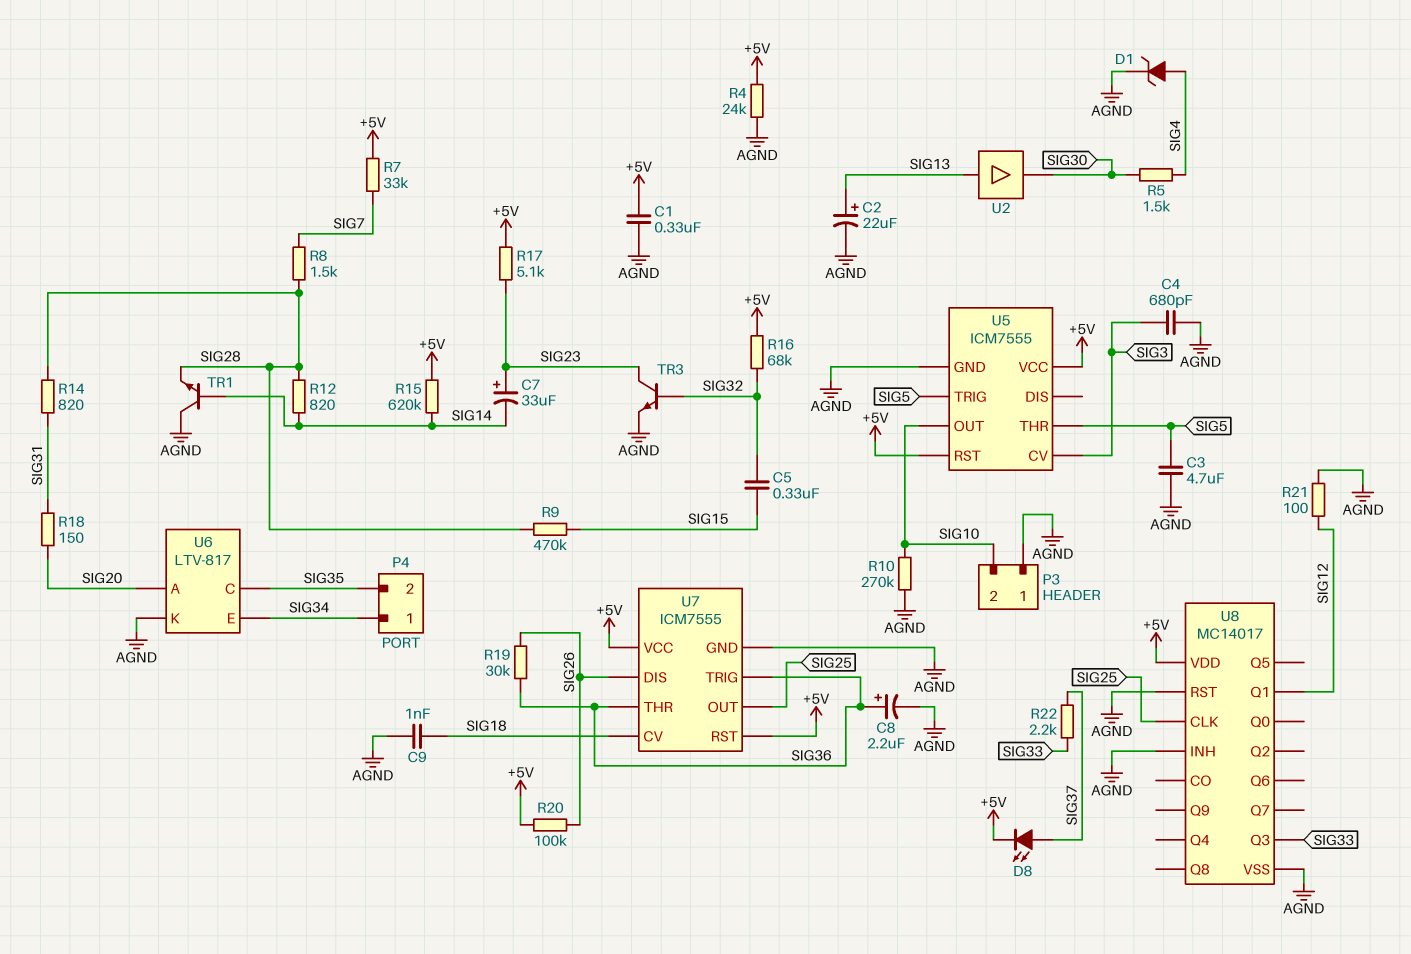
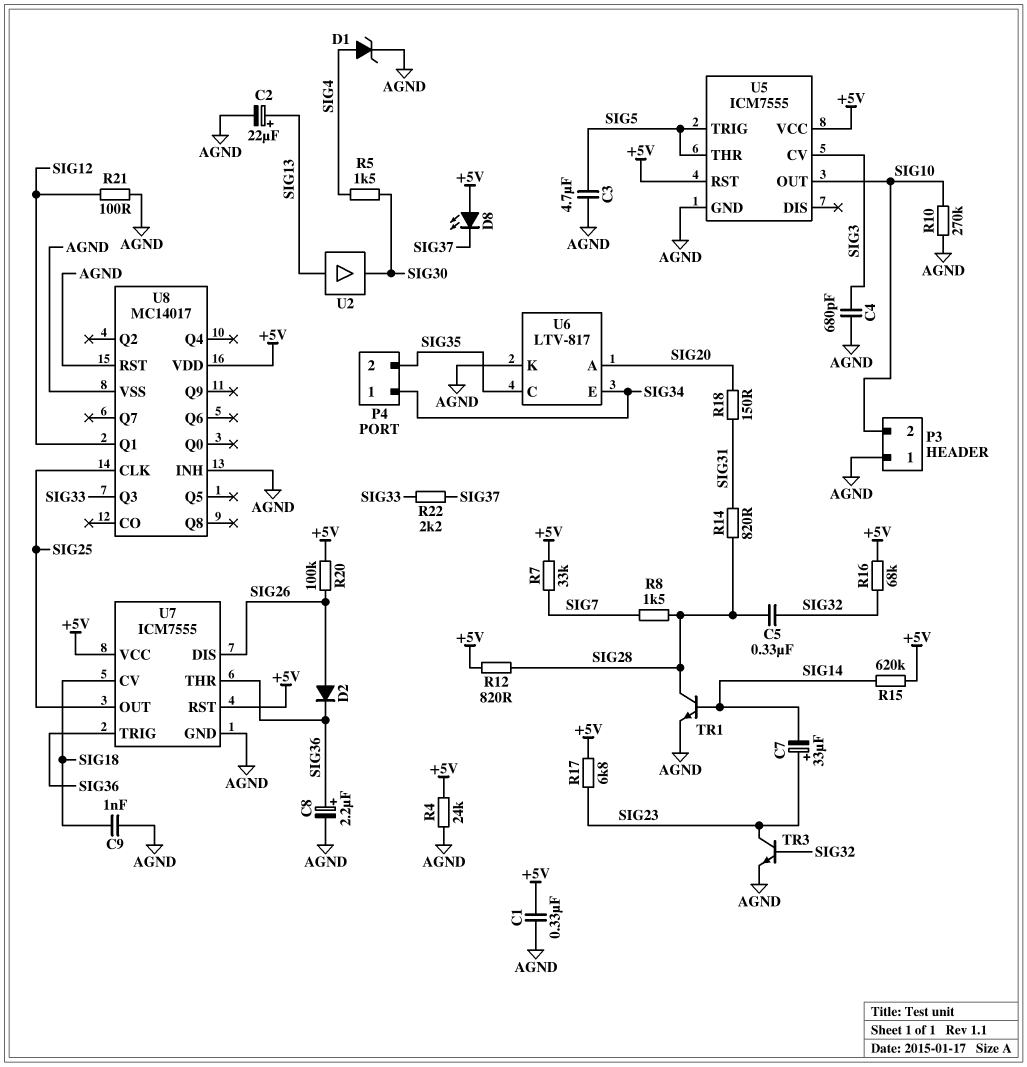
C5: 330nF (SIG15, SIG32) -> 330nF (SIG28, SIG32)
D2: none -> diode (A SIG26, K SIG36)
D8: LED (A SIG37, K +5V) -> LED (A +5V, K SIG37)
R9: 470k (SIG15, SIG28) -> none
R12: 820 (SIG14, SIG28) -> 820 (+5V, SIG28)
R17: 5.1k (+5V, SIG23) -> 6.8k (+5V, SIG23)
R19: 30k (SIG26, SIG36) -> none
TR1: NPN (B SIG14, C AGND, E SIG28) -> NPN (B SIG14, C SIG28, E AGND)

